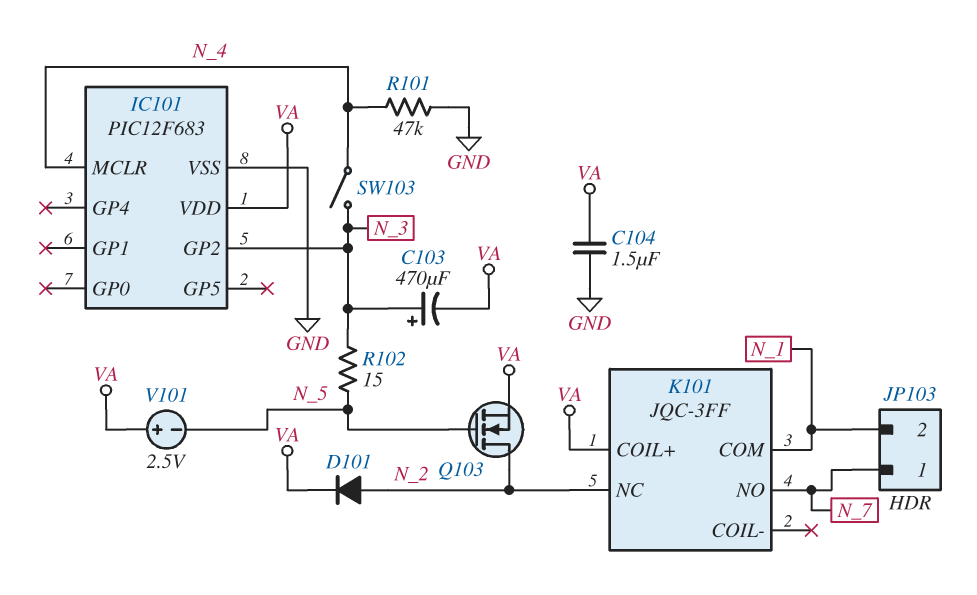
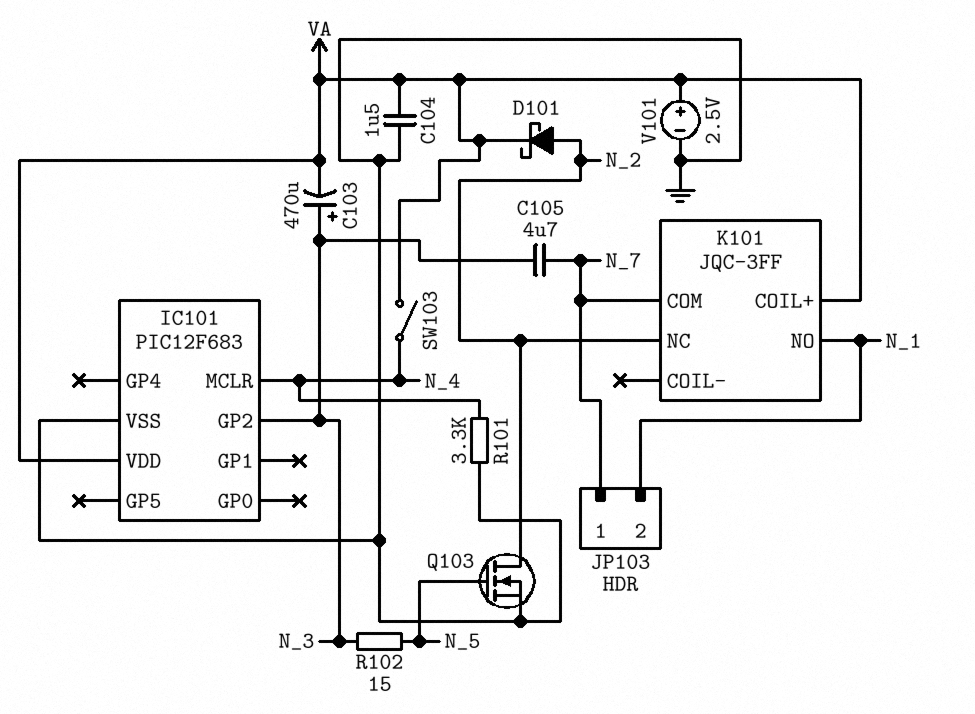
C105: none -> 4.7uF (N_3, N_7)
D101: diode (A N_2, K VA) -> schottky (A N_2, K VA)
K101 pin COM: N_1 -> N_7
K101 pin NO: N_7 -> N_1
Q103: NMOS (G N_5, D N_2, S VA) -> NMOS (G N_5, D N_2, S GND)
R101: 47k (GND, N_4) -> 3.3k (GND, N_4)
SW103: switch (N_3, N_4) -> switch (N_4, VA)
V101: 2.5V (plus VA, minus N_5) -> 2.5V (plus VA, minus GND)

